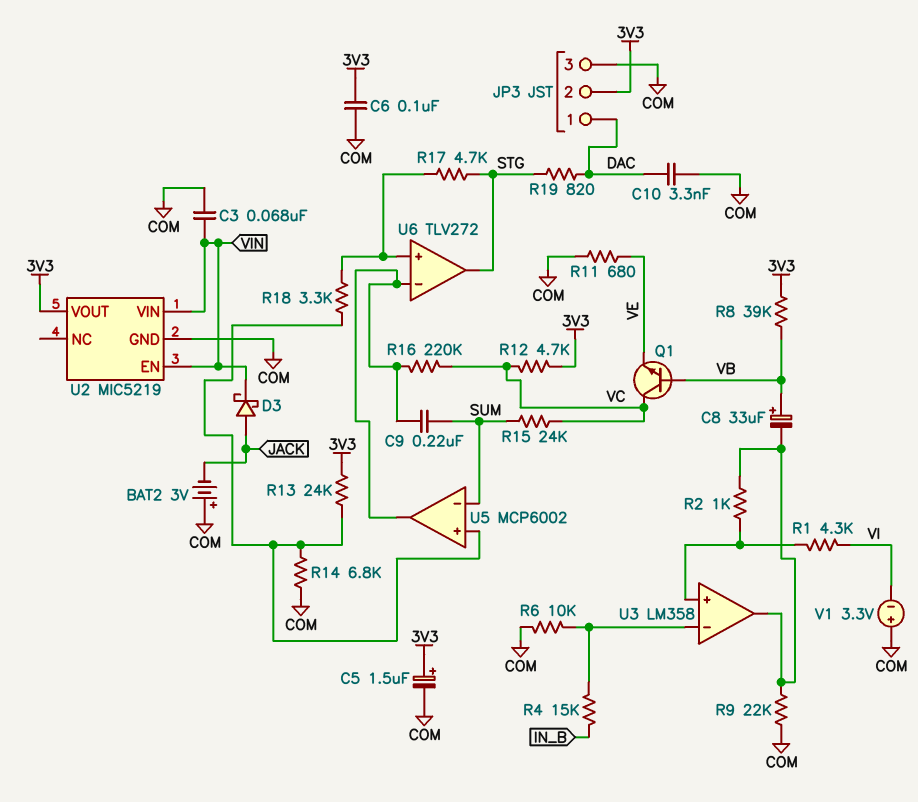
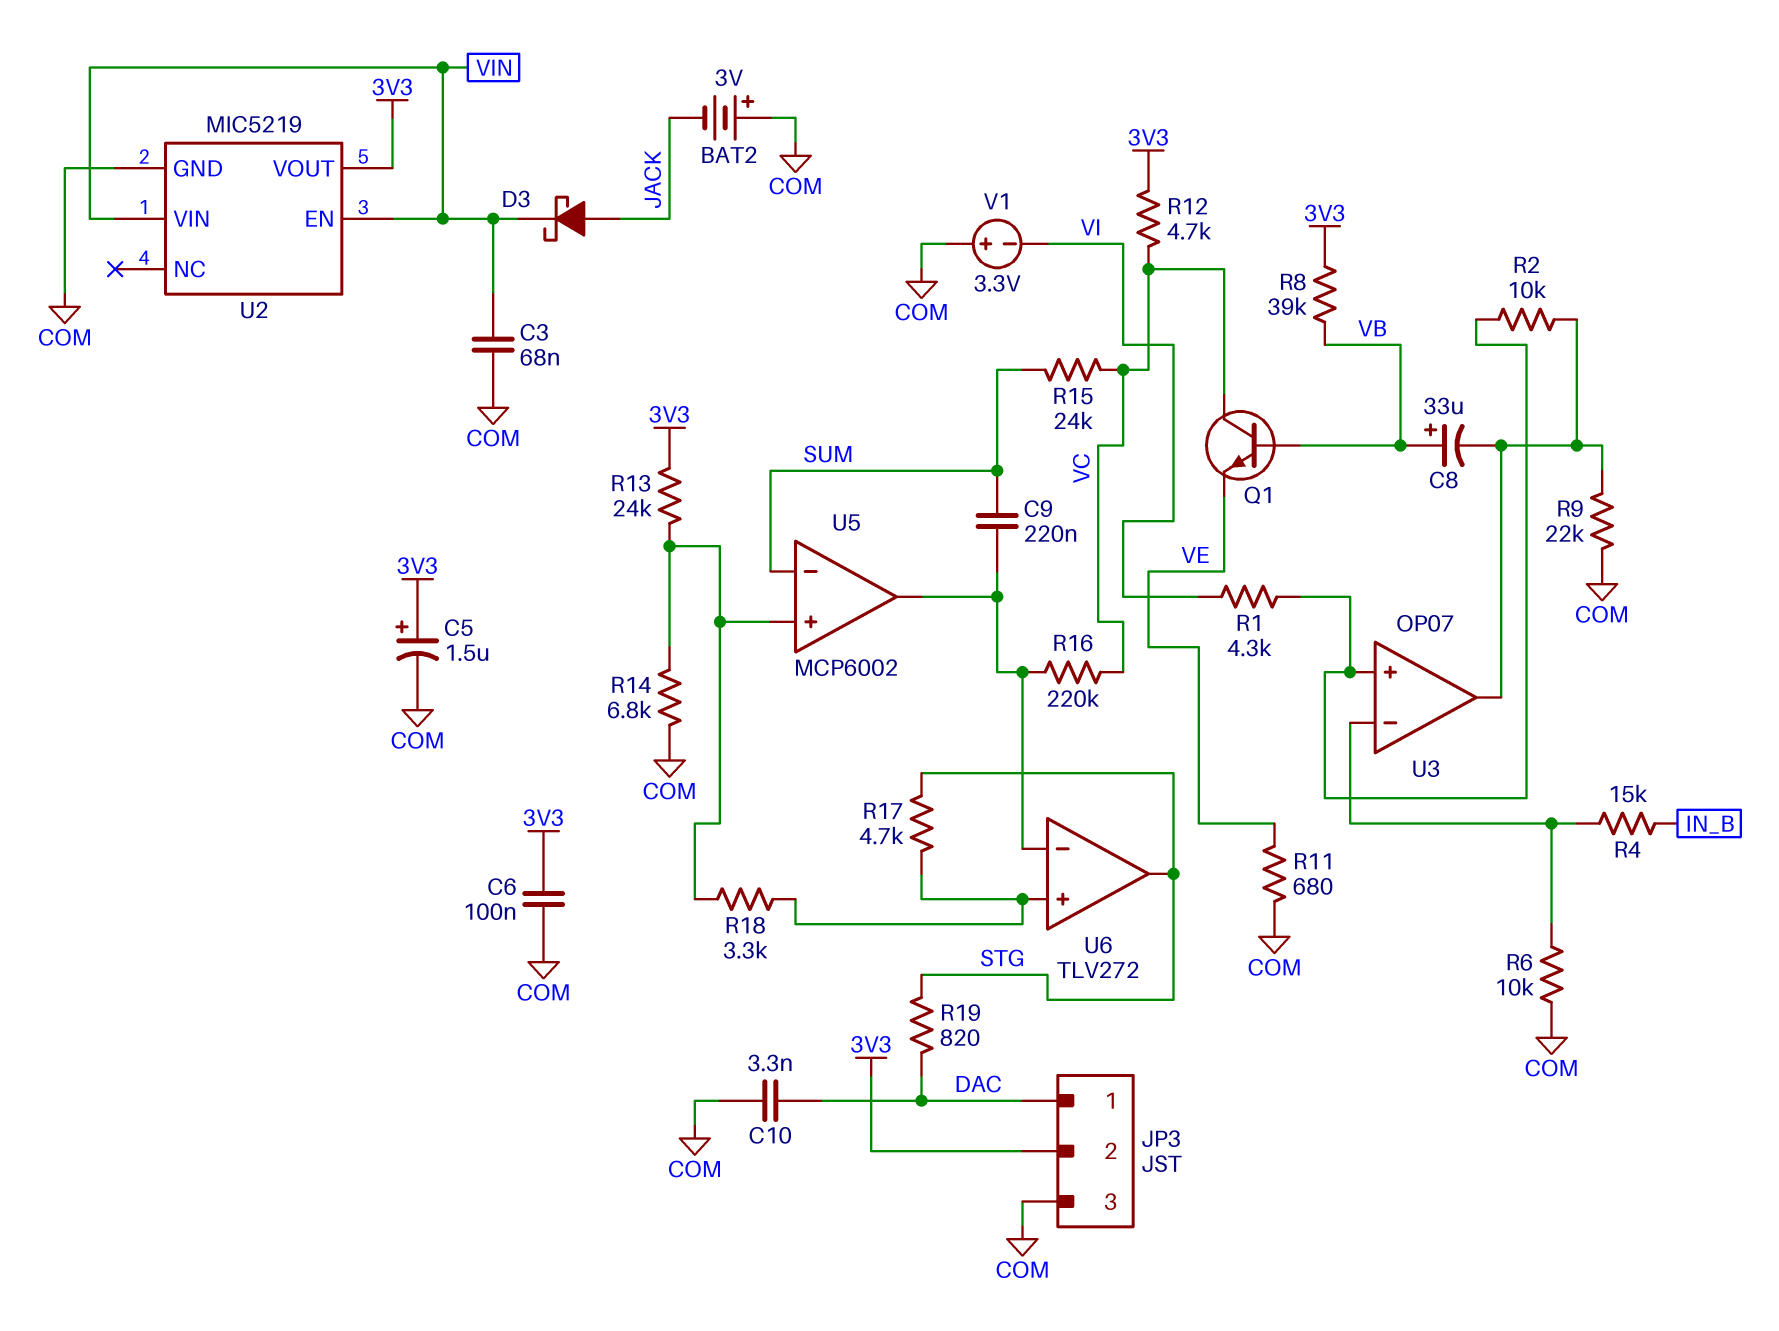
R2: 1k (U3/in+, U3/out) -> 10k (U3/in+, U3/out)
U3: LM358 -> OP07

